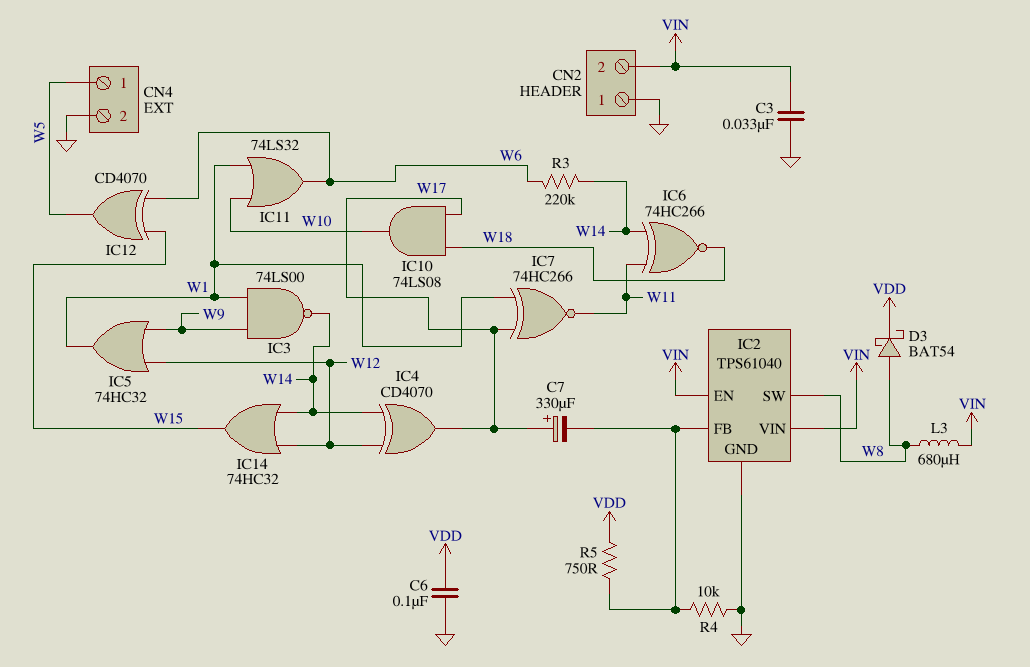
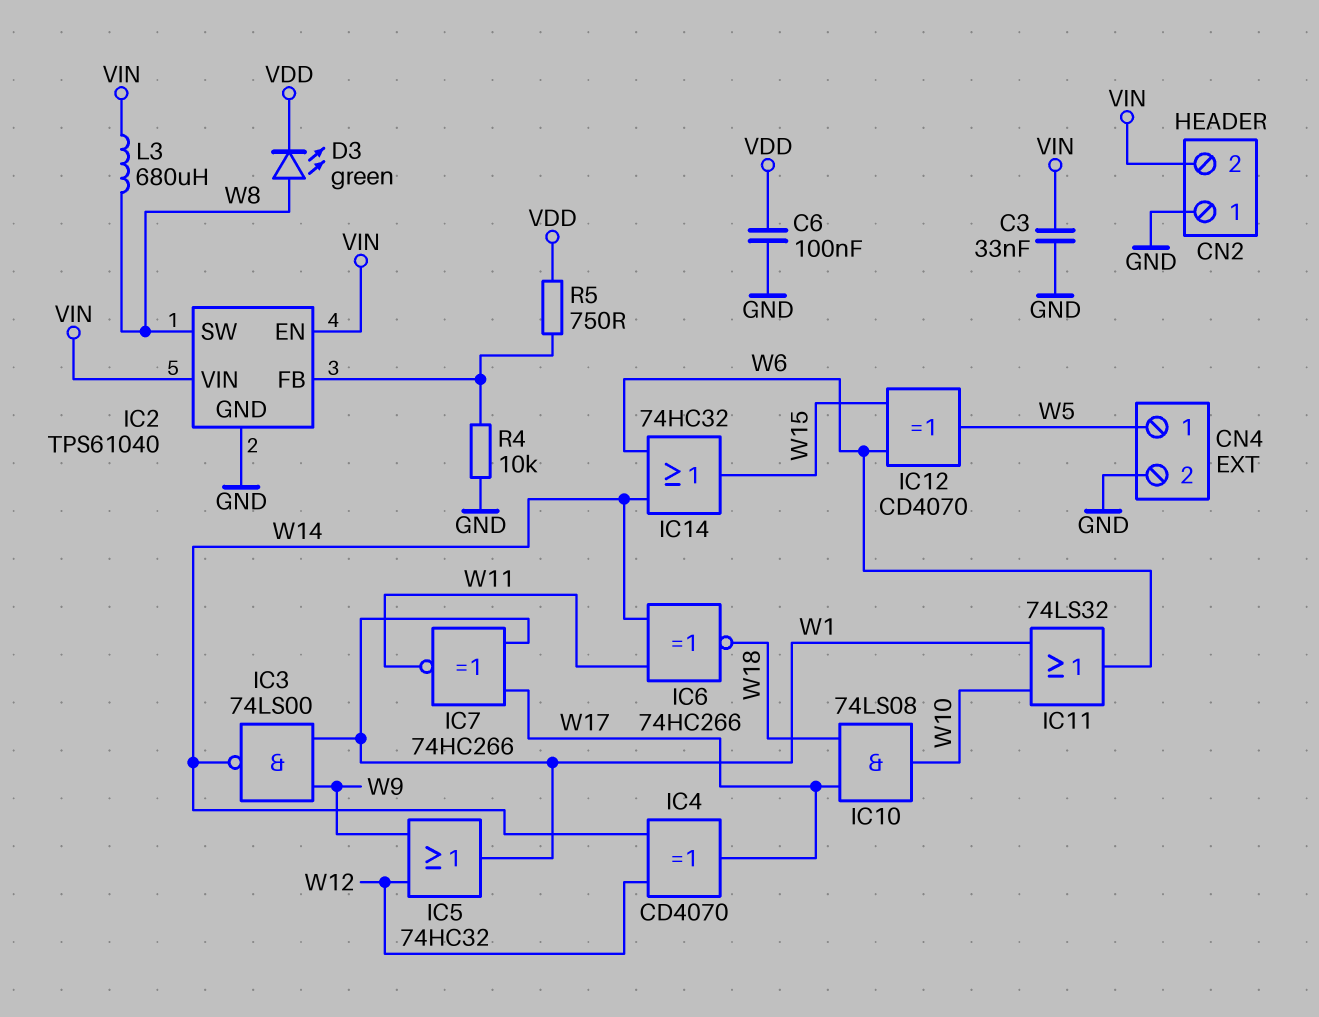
C7: 330uF (plus W17, minus IC2/FB) -> none
D3: schottky BAT54 (A W8, K VDD) -> LED green (A W8, K VDD)
IC14: OR 74HC32 (in W12, in W14, out W15) -> OR 74HC32 (in W6, in W14, out W15)
R3: 220k (W6, W14) -> none

